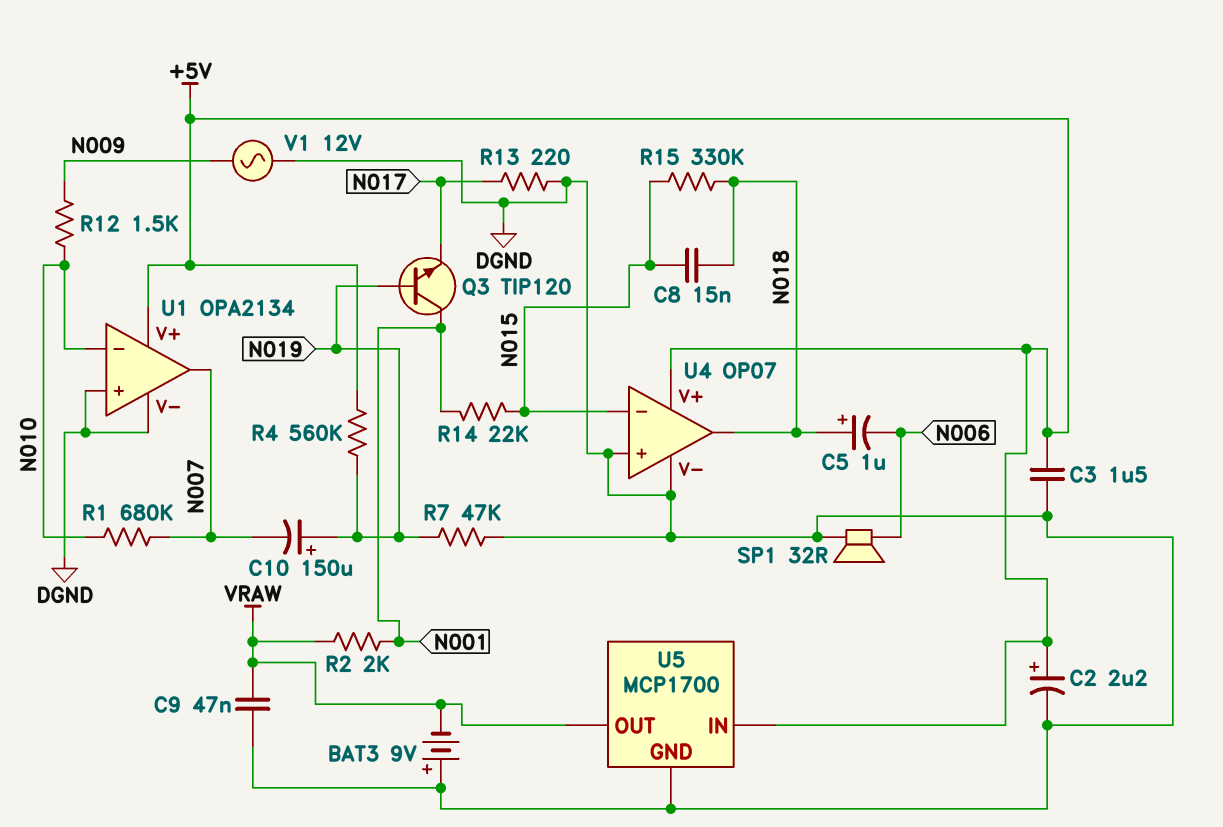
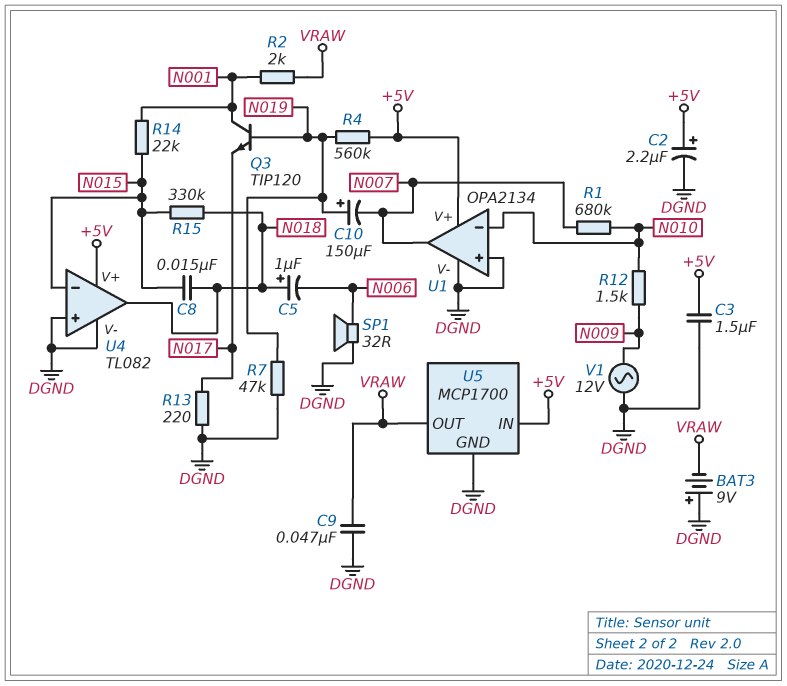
U4: OP07 -> TL082

